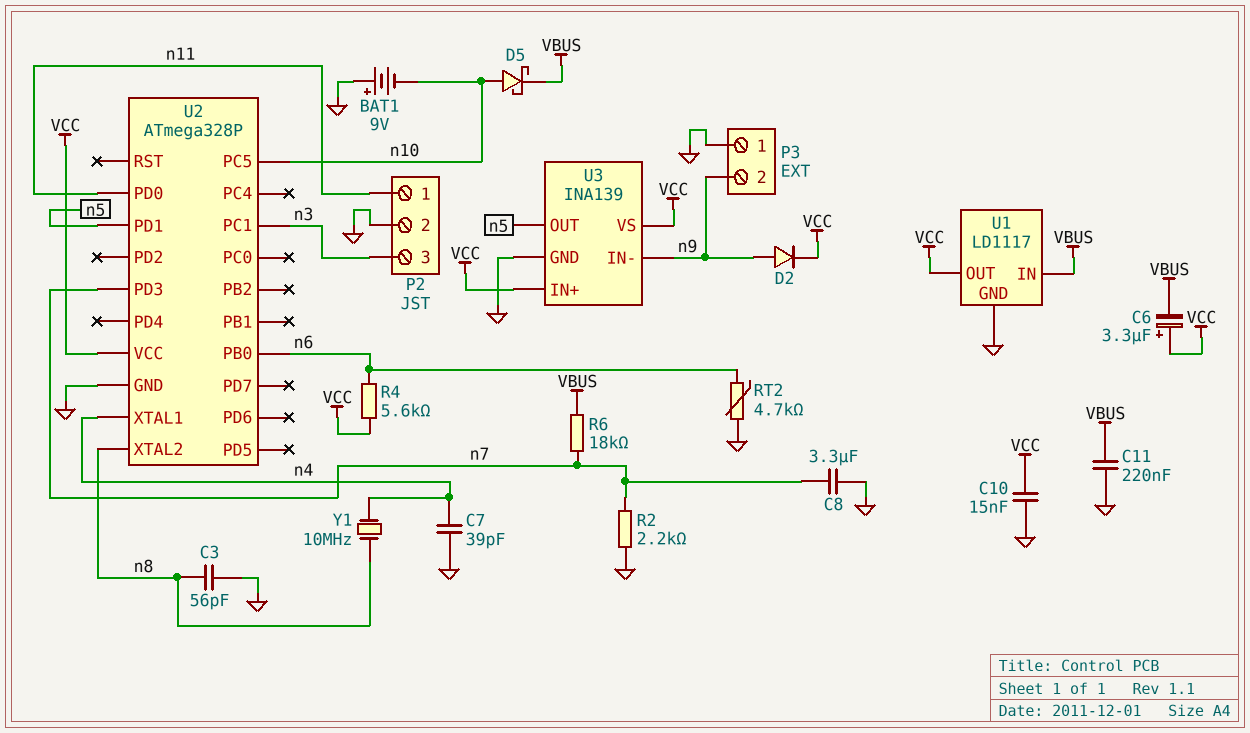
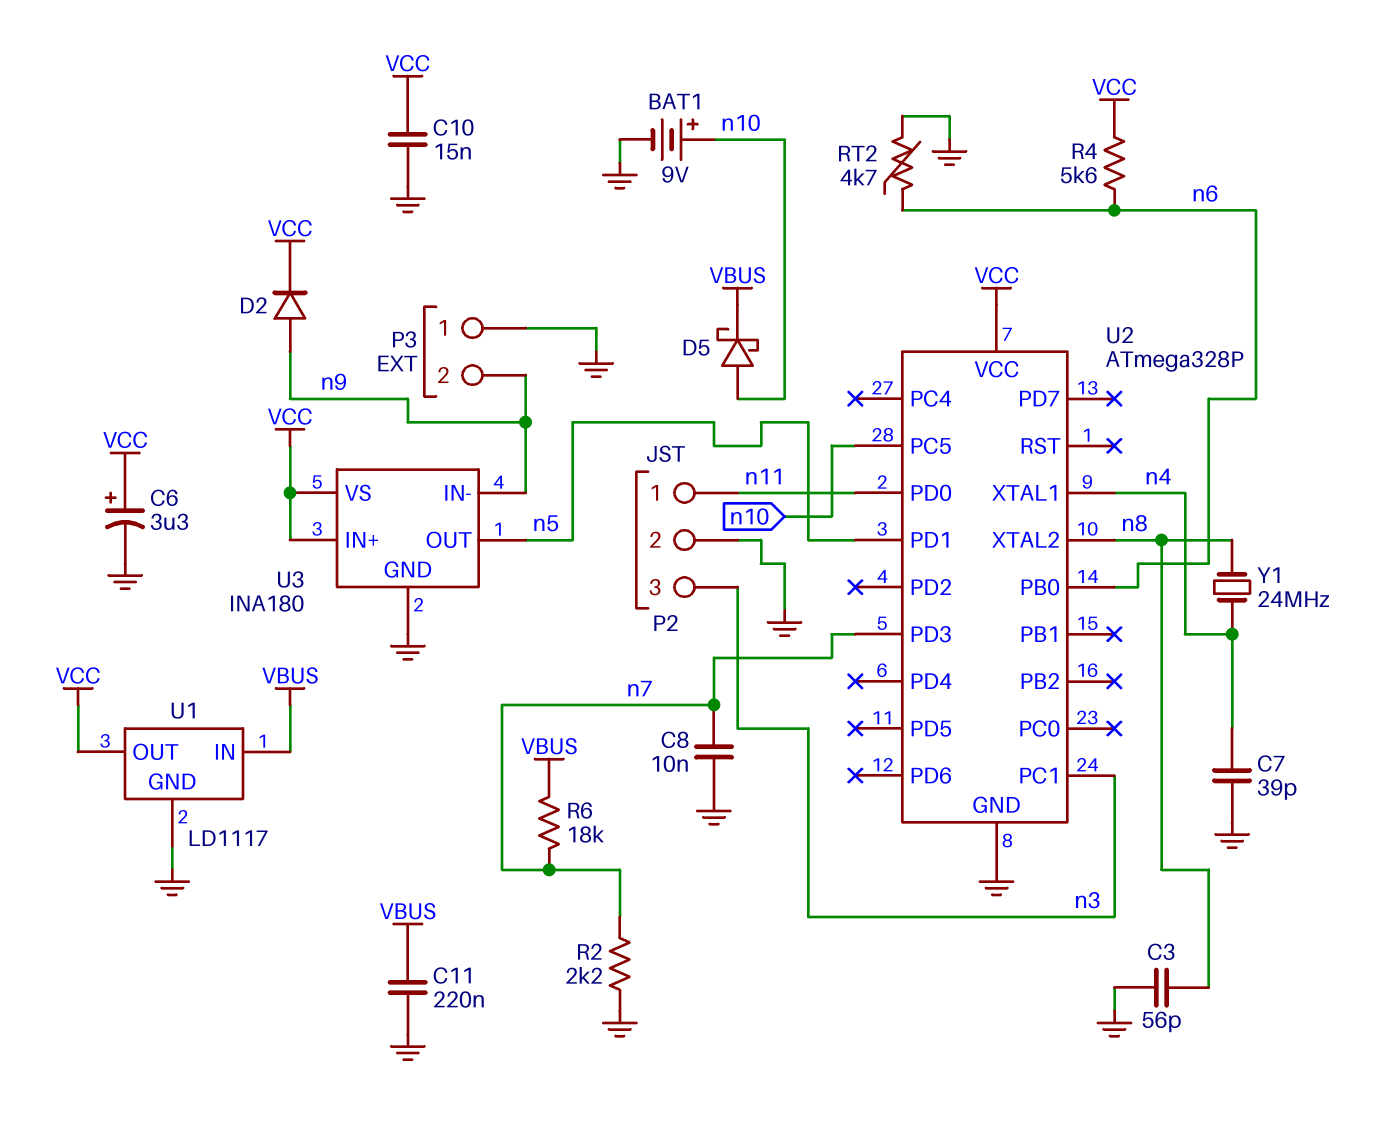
BAT1: 9V (plus GND, minus n10) -> 9V (plus n10, minus GND)
C6: 3.3uF (plus VCC, minus VBUS) -> 3.3uF (plus VCC, minus GND)
C8: 3.3uF (GND, n7) -> 10nF (GND, n7)
U3: INA139 -> INA180
Y1: 10MHz (n4, n8) -> 24MHz (n4, n8)

